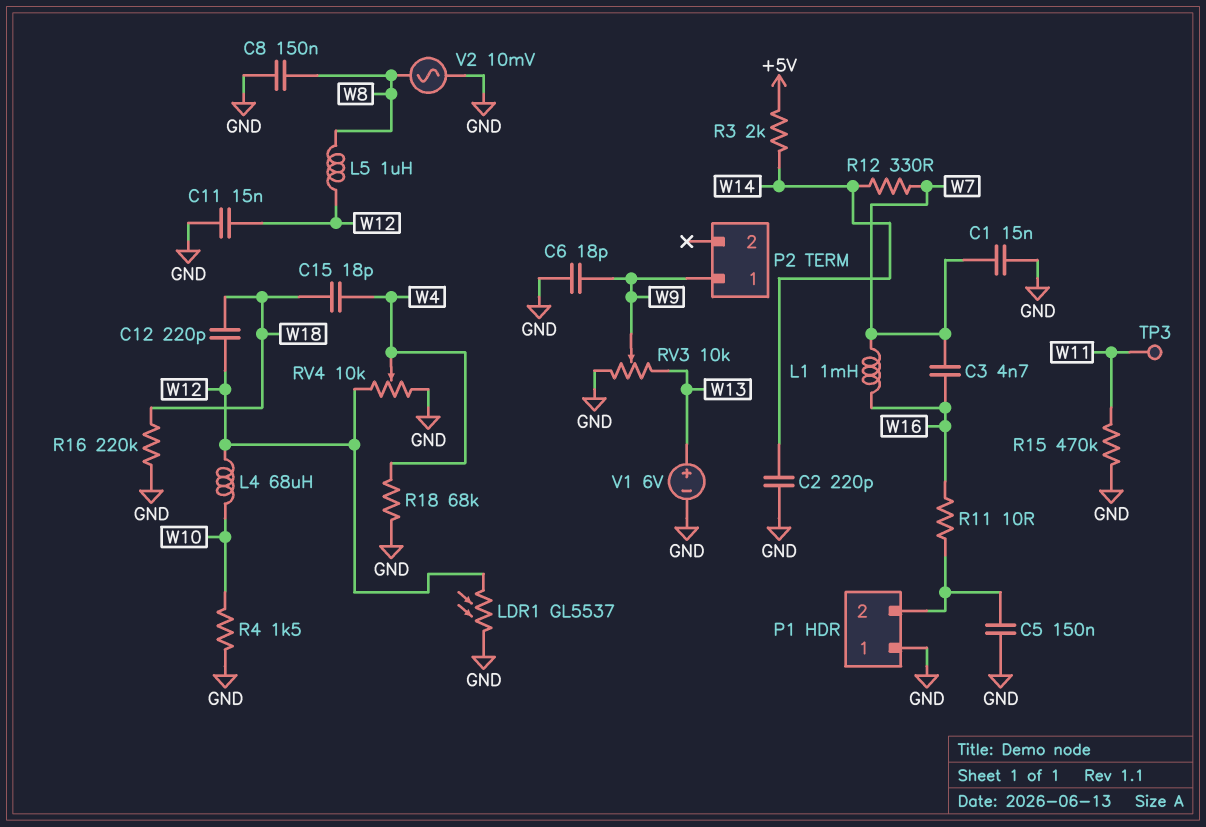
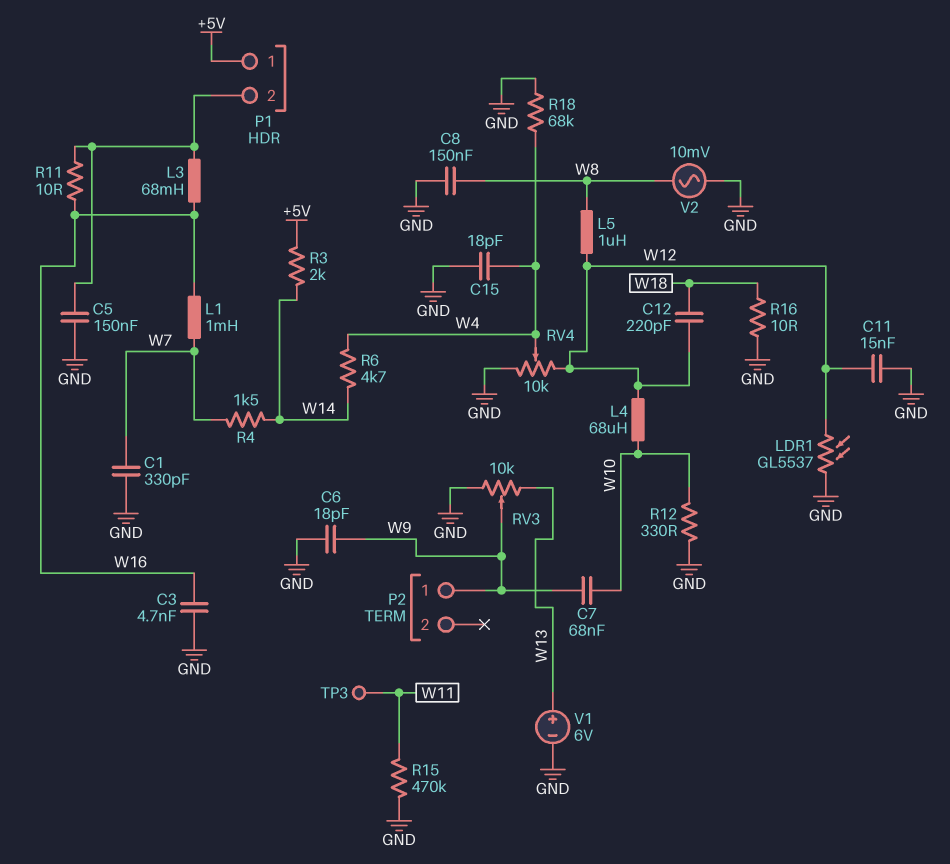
C1: 15nF (GND, W7) -> 330pF (GND, W7)
C2: 220pF (GND, W14) -> none
C3: 4.7nF (W7, W16) -> 4.7nF (GND, W16)
C7: none -> 68nF (W9, W10)
C15: 18pF (W4, W18) -> 18pF (GND, W4)
L3: none -> 68mH (P1/2, W16)
P1 pin 1: GND -> +5V
R4: 1.5k (GND, W10) -> 1.5k (W7, W14)
R6: none -> 4.7k (W4, W14)
R12: 330 (W7, W14) -> 330 (GND, W10)
R16: 220k (GND, W18) -> 10 (GND, W18)

